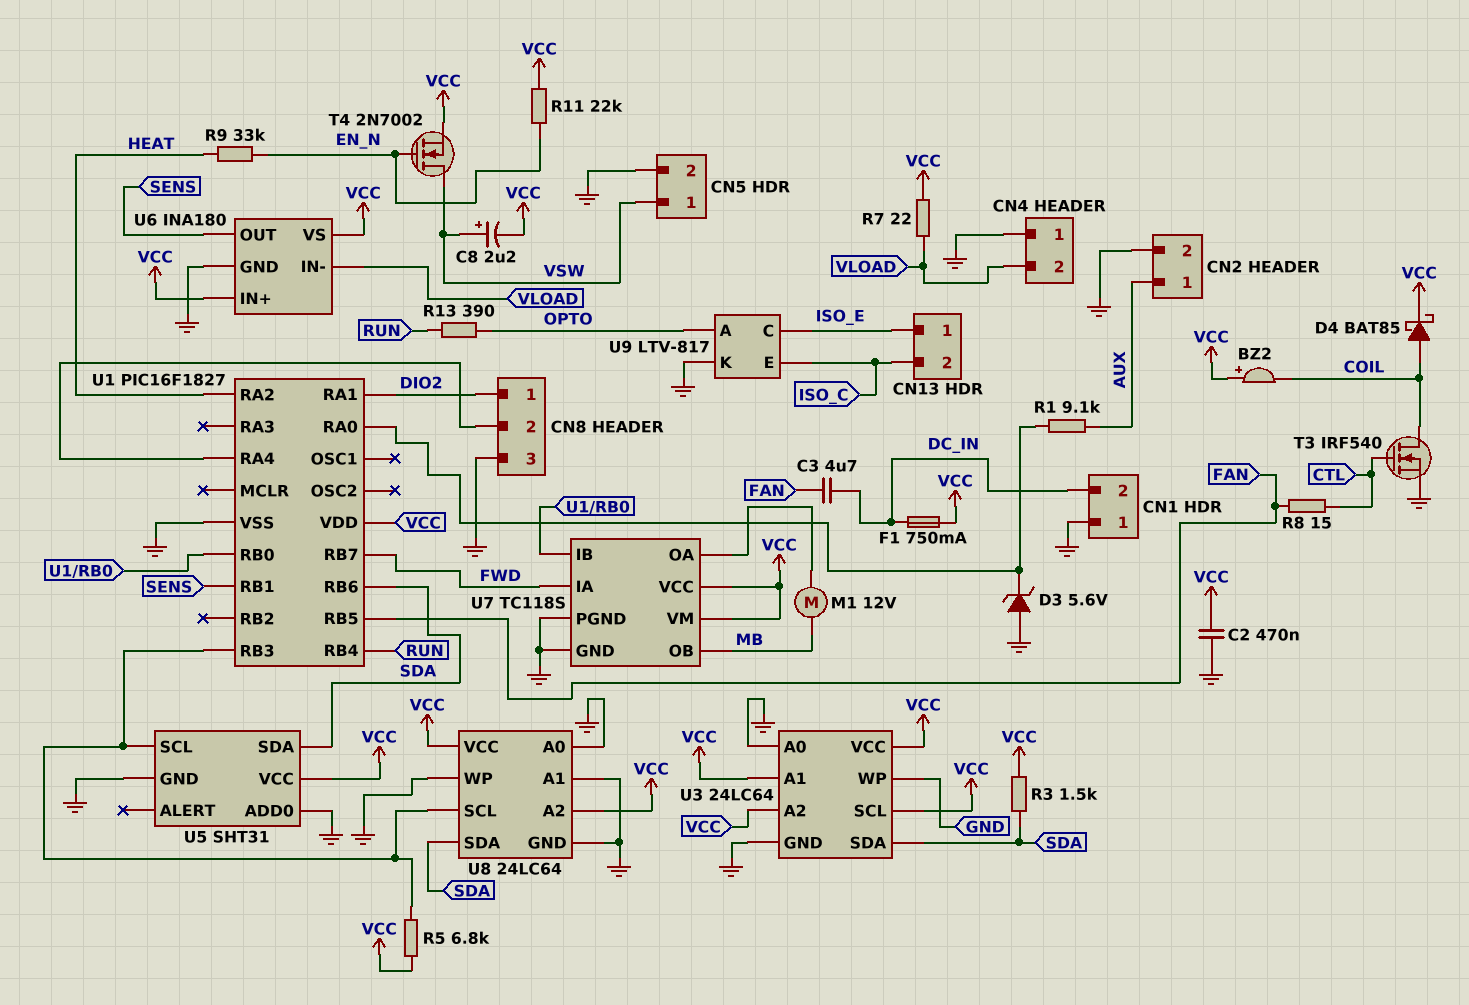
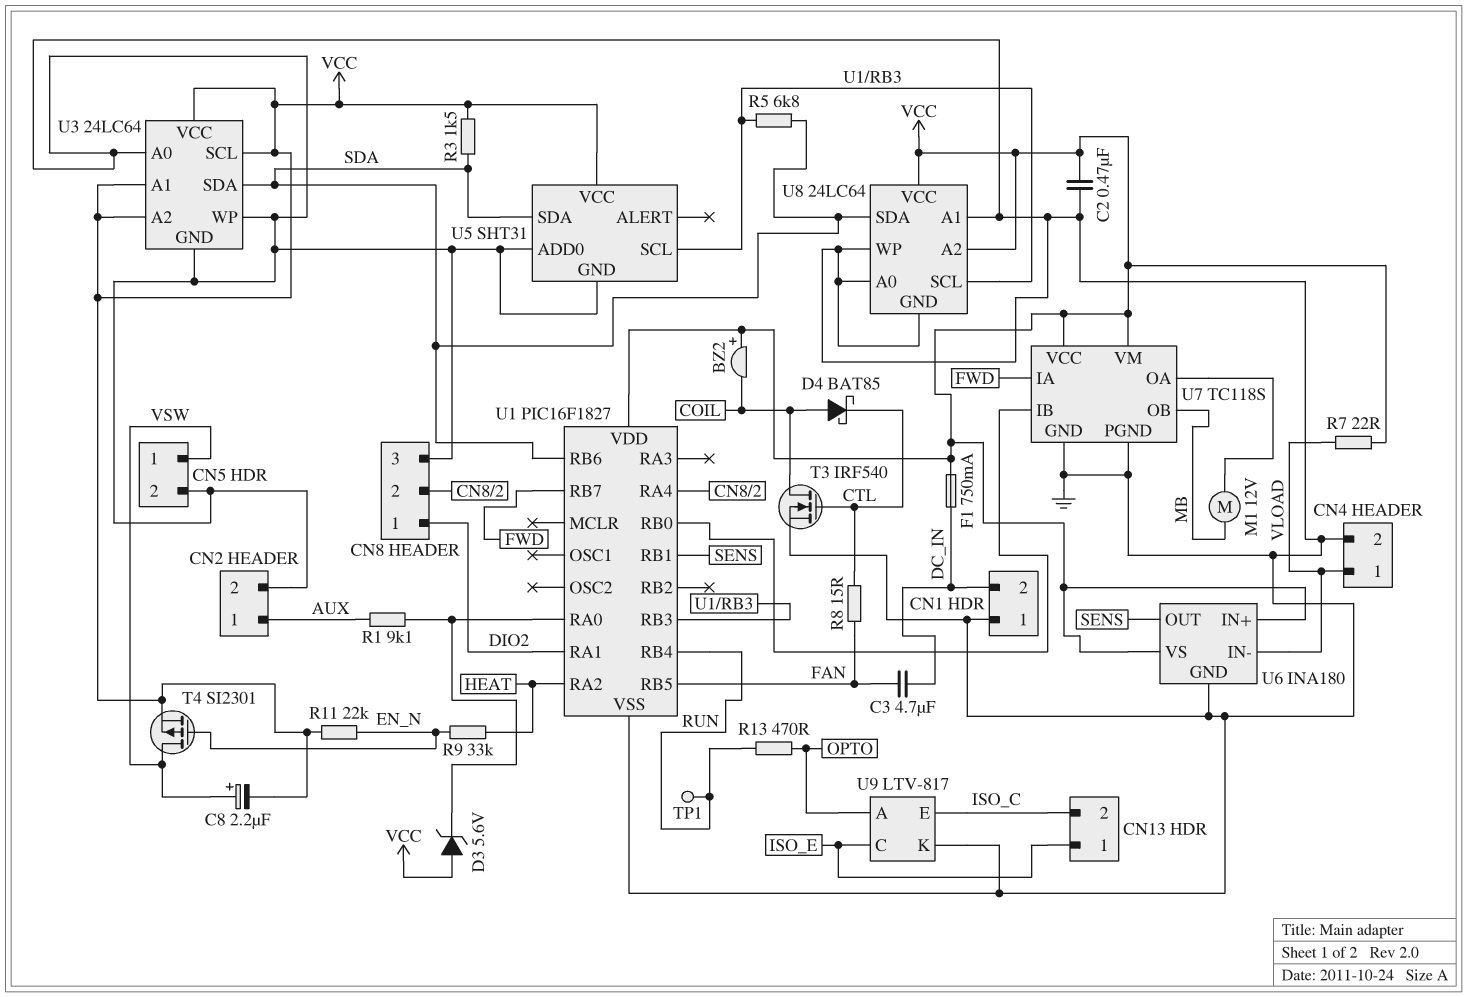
CN4 pin 1: GND -> VLOAD
CN4 pin 2: VLOAD -> GND
D3: zener 5.6V (A GND, K U1/RA0) -> zener 5.6V (A VCC, K U1/RA0)
D4: schottky BAT85 (A COIL, K VCC) -> schottky BAT85 (A COIL, K CTL)
R5: 6.8k (U1/RB3, VCC) -> 6.8k (SDA, U1/RB3)
R13: 390 (OPTO, RUN) -> 470 (OPTO, RUN)
T4: NMOS 2N7002 (G EN_N, D VSW, S VCC) -> PMOS SI2301 (G EN_N, D VSW, S VCC)
TP1: none -> test point (RUN)

